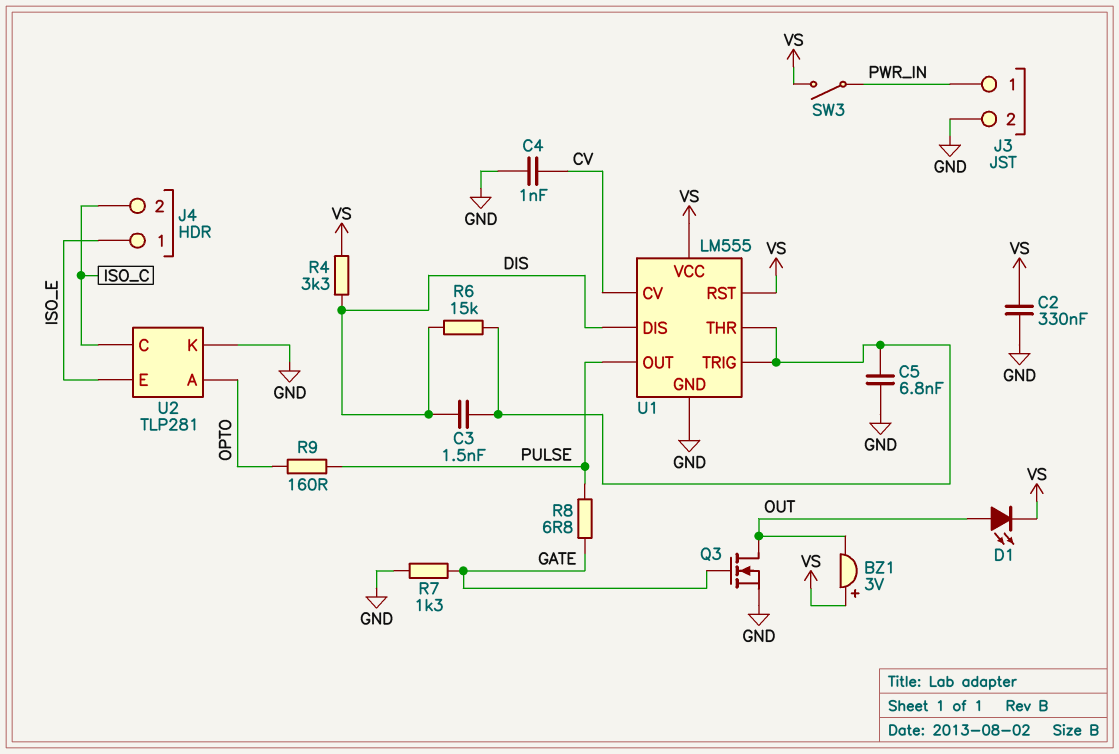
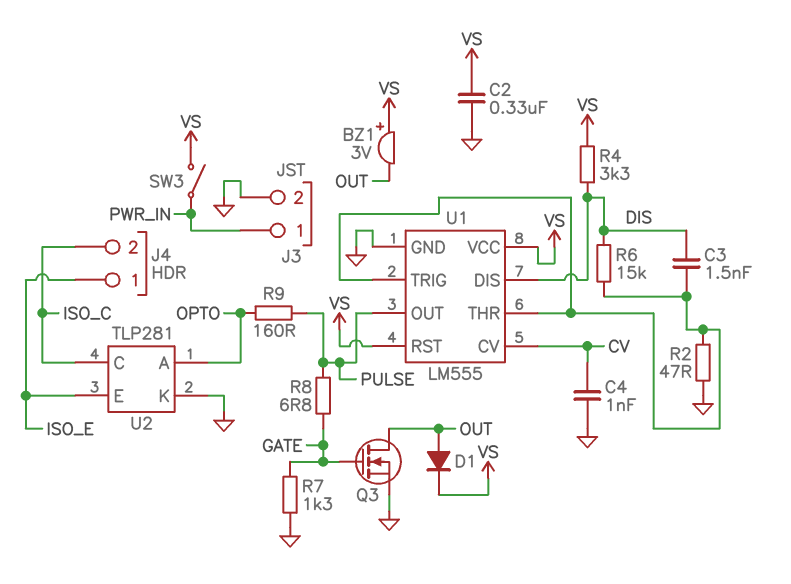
C5: 6.8nF (GND, U1/THR) -> none
D1: LED (A OUT, K VS) -> diode (A OUT, K VS)
R2: none -> 47 (GND, U1/THR)

